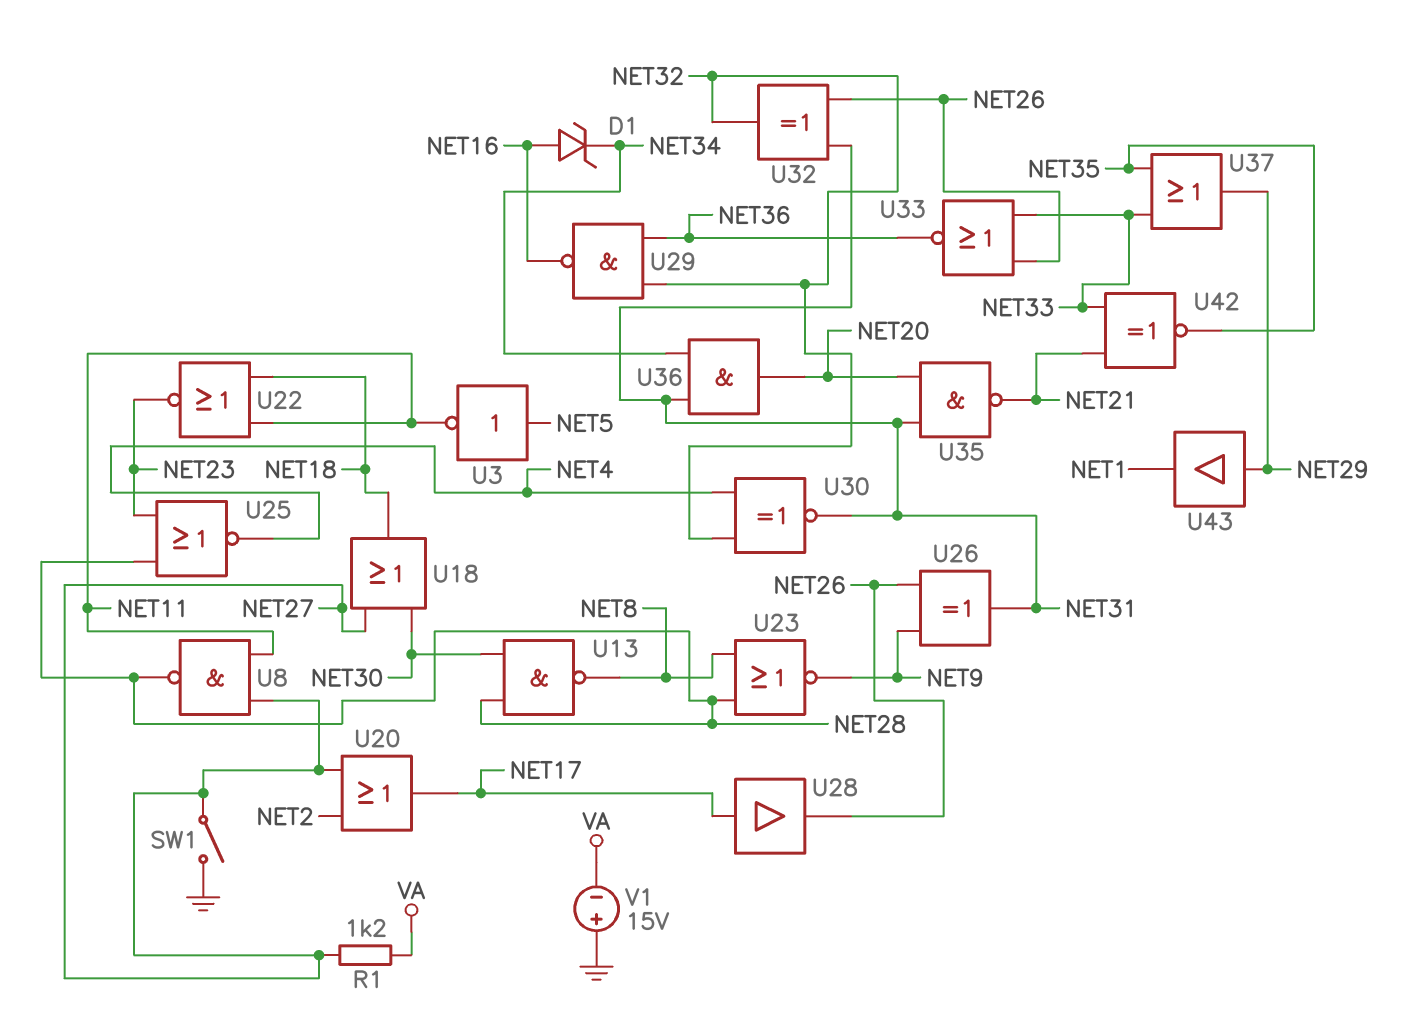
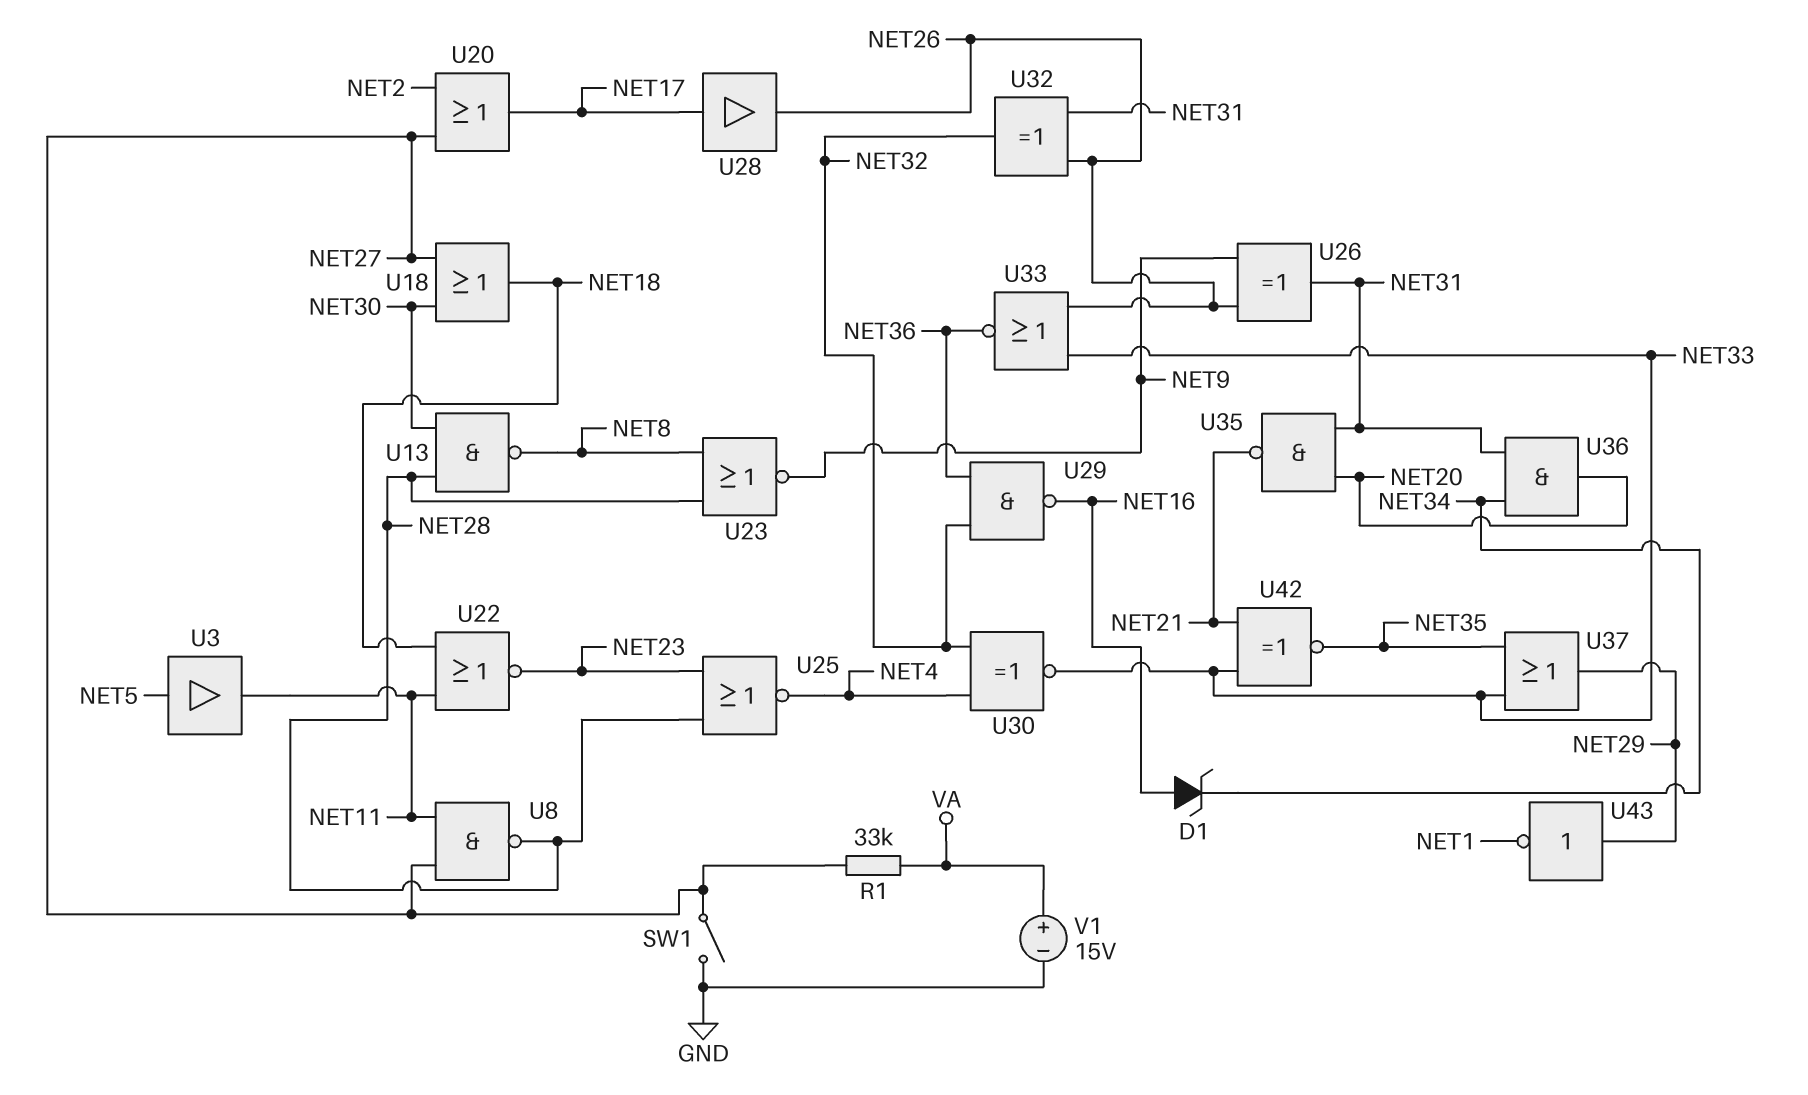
R1: 1.2k (NET27, VA) -> 33k (NET27, VA)
U3: NOT (in NET5, out NET11) -> buffer (in NET5, out NET11)
U30: XNOR (in NET4, in NET32, out NET31) -> XNOR (in NET4, in NET32, out NET33)
U43: buffer (in NET29, out NET1) -> NOT (in NET29, out NET1)
V1: 15V (plus GND, minus VA) -> 15V (plus VA, minus GND)

